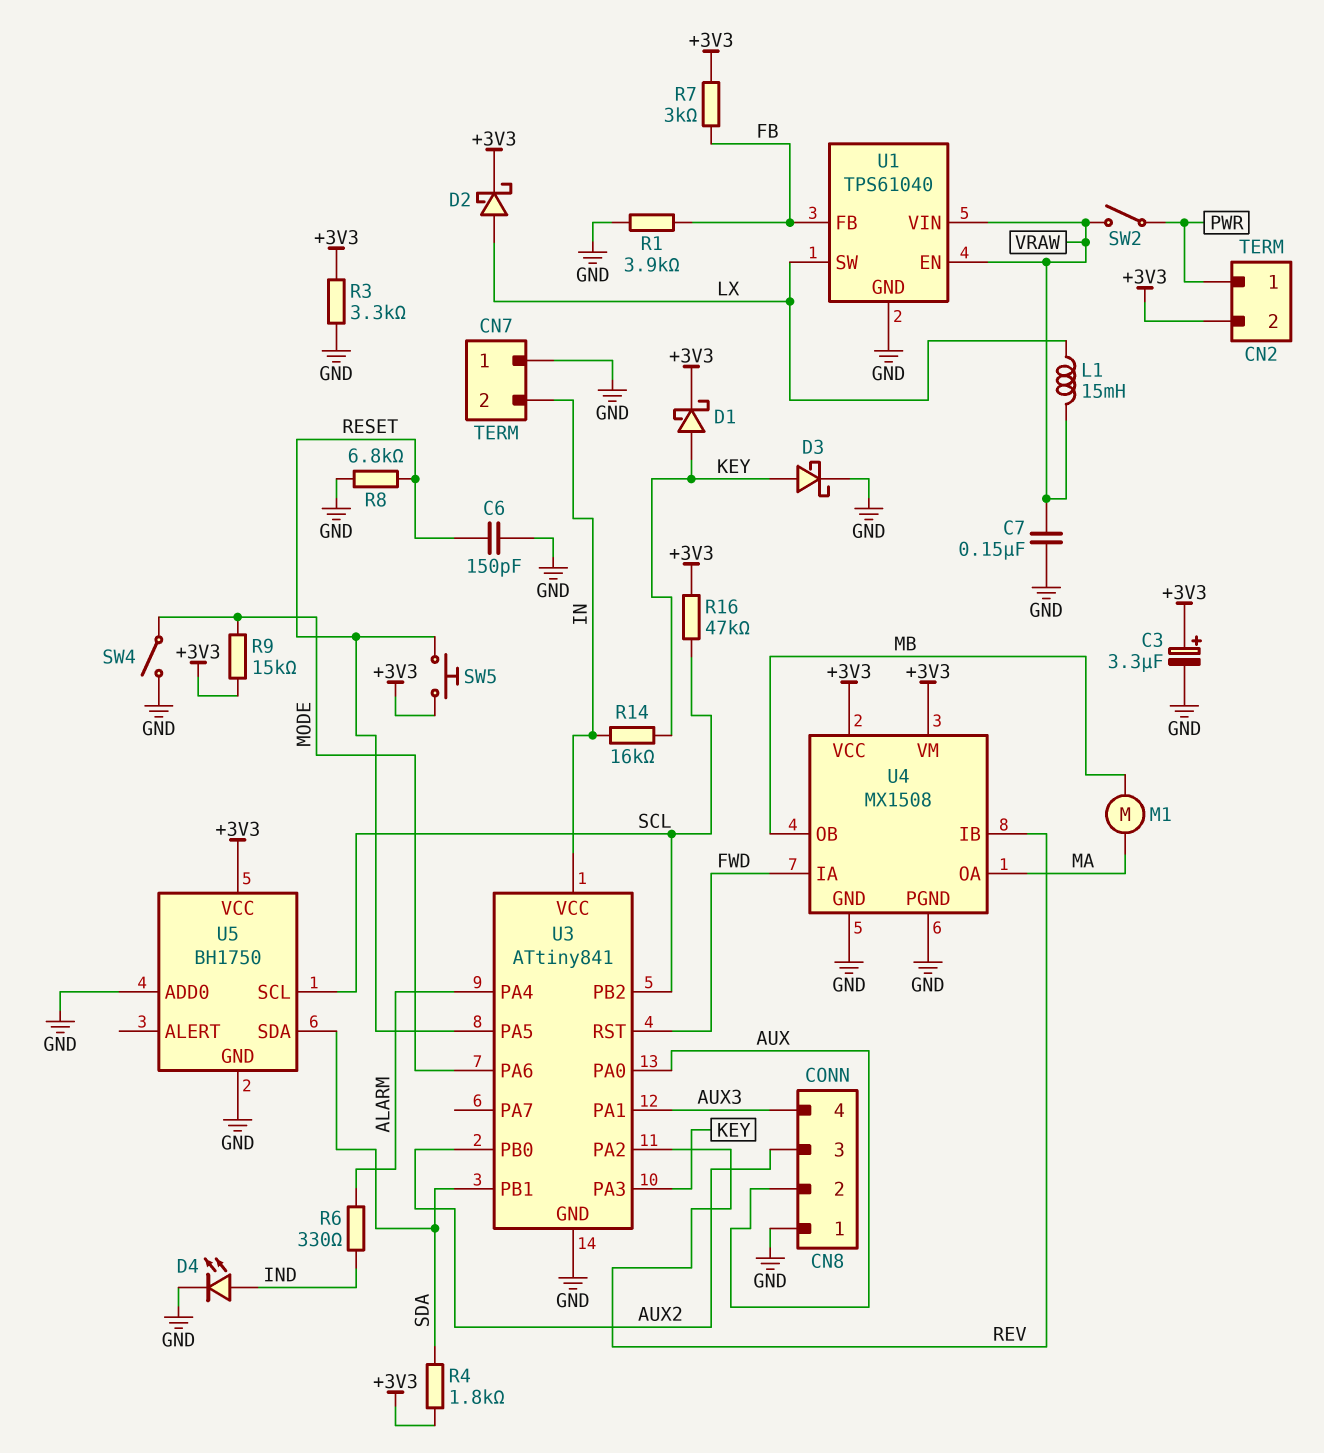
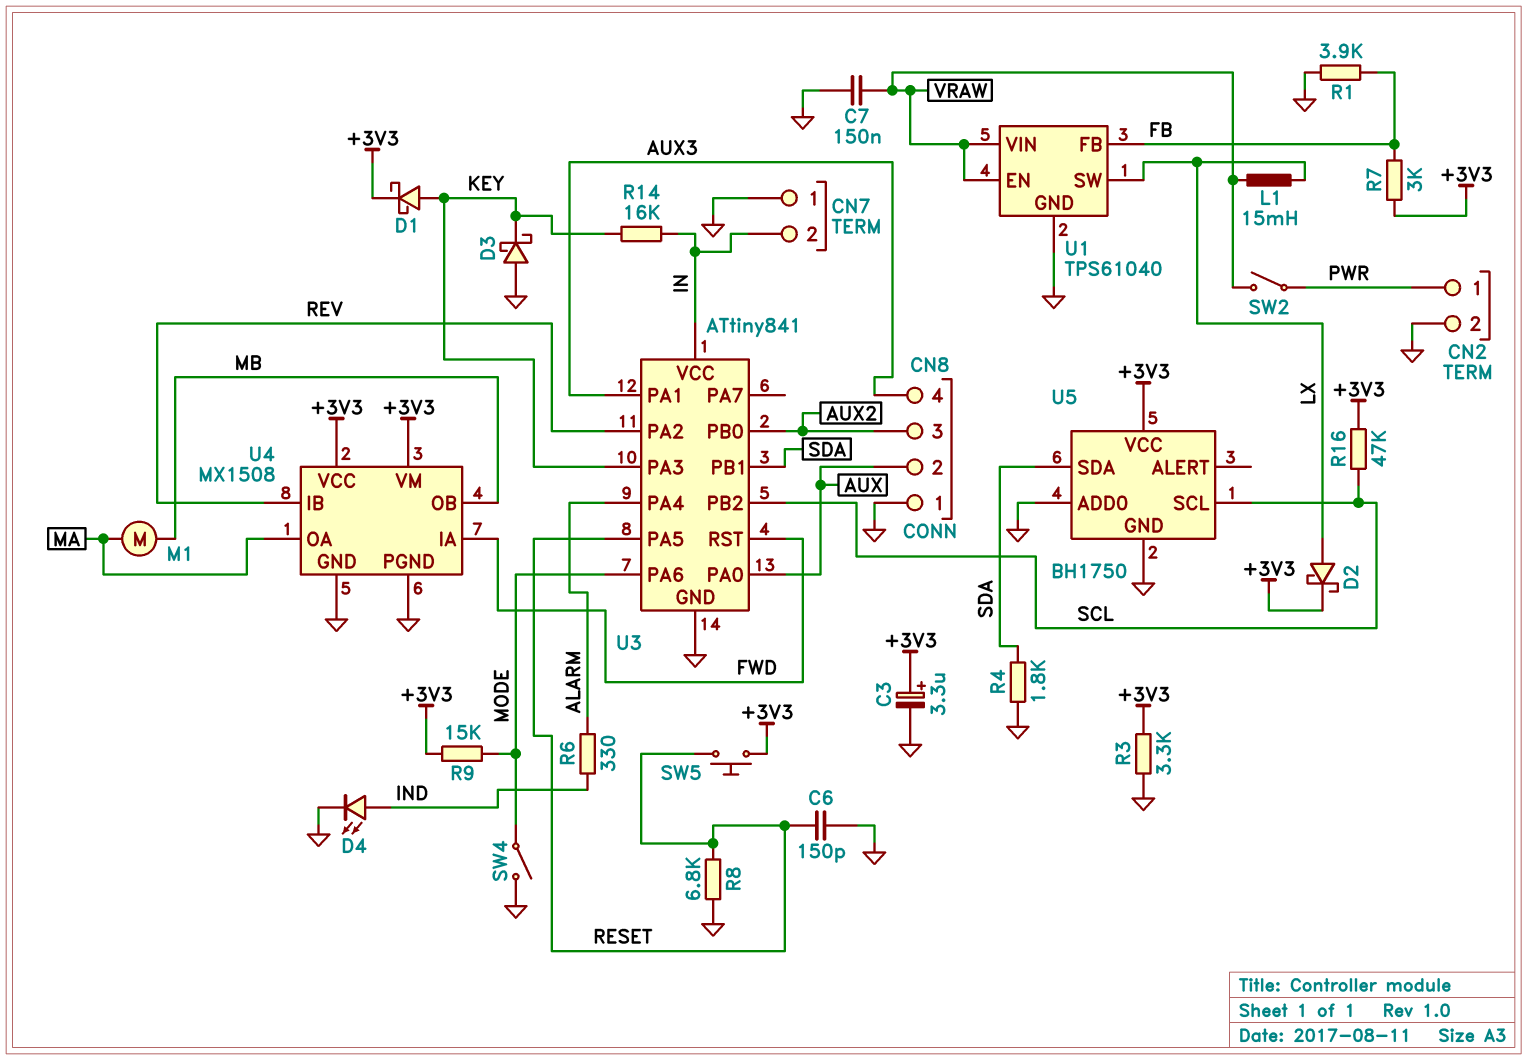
CN2 pin 2: +3V3 -> GND
D3: schottky (A KEY, K GND) -> schottky (A GND, K KEY)
R4: 1.8k (+3V3, SDA) -> 1.8k (GND, SDA)

